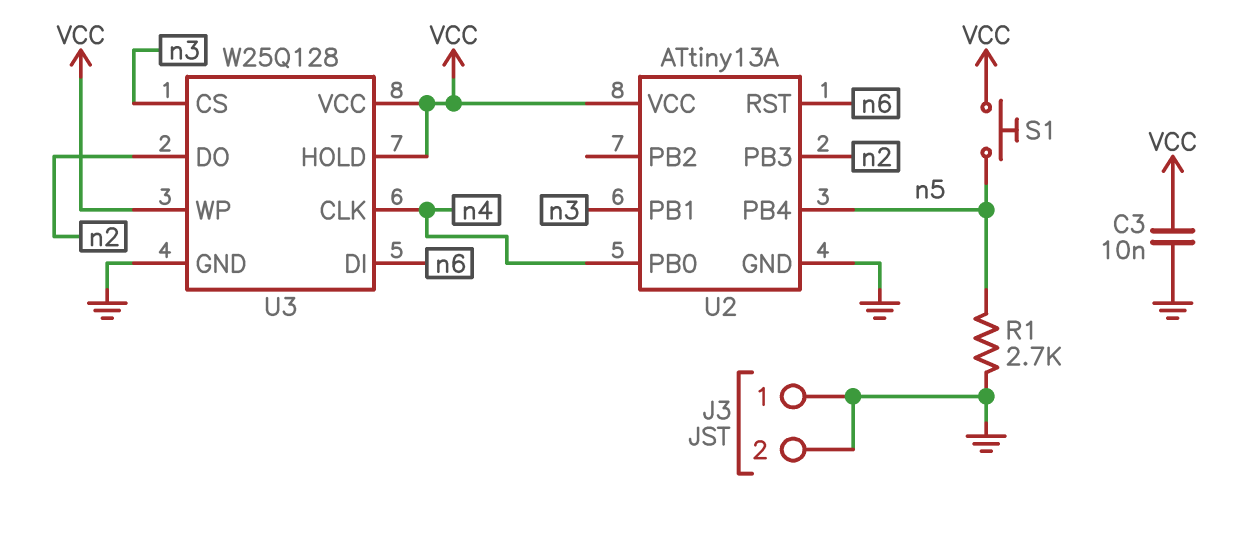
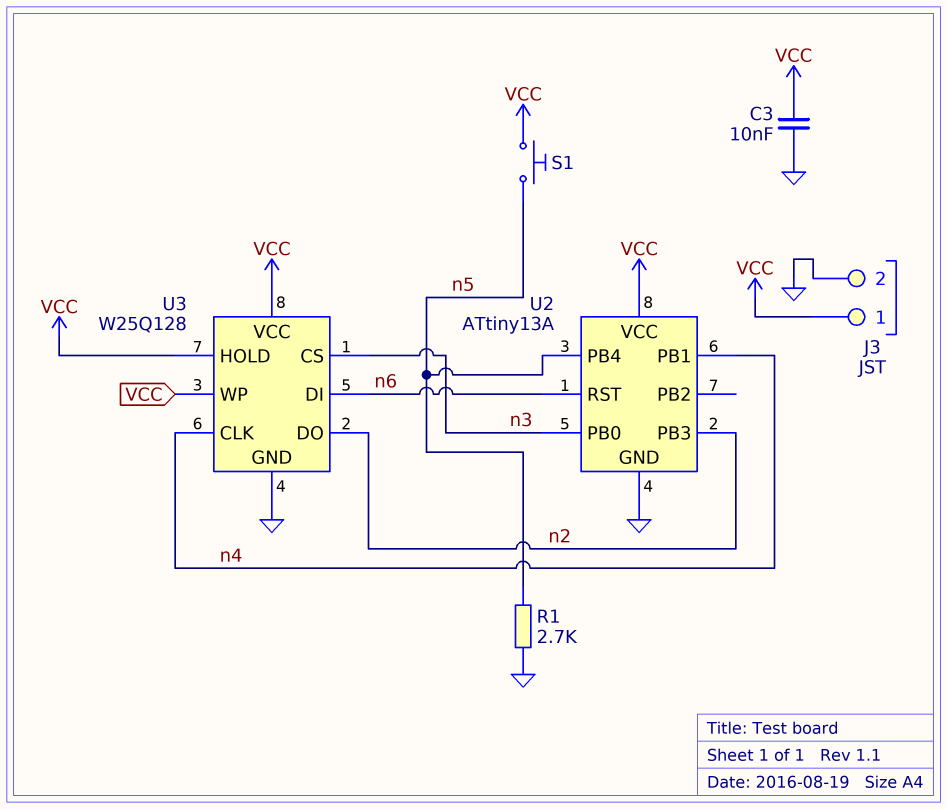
J3 pin 1: GND -> VCC
U2 pin PB0: n4 -> n3
U2 pin PB1: n3 -> n4

